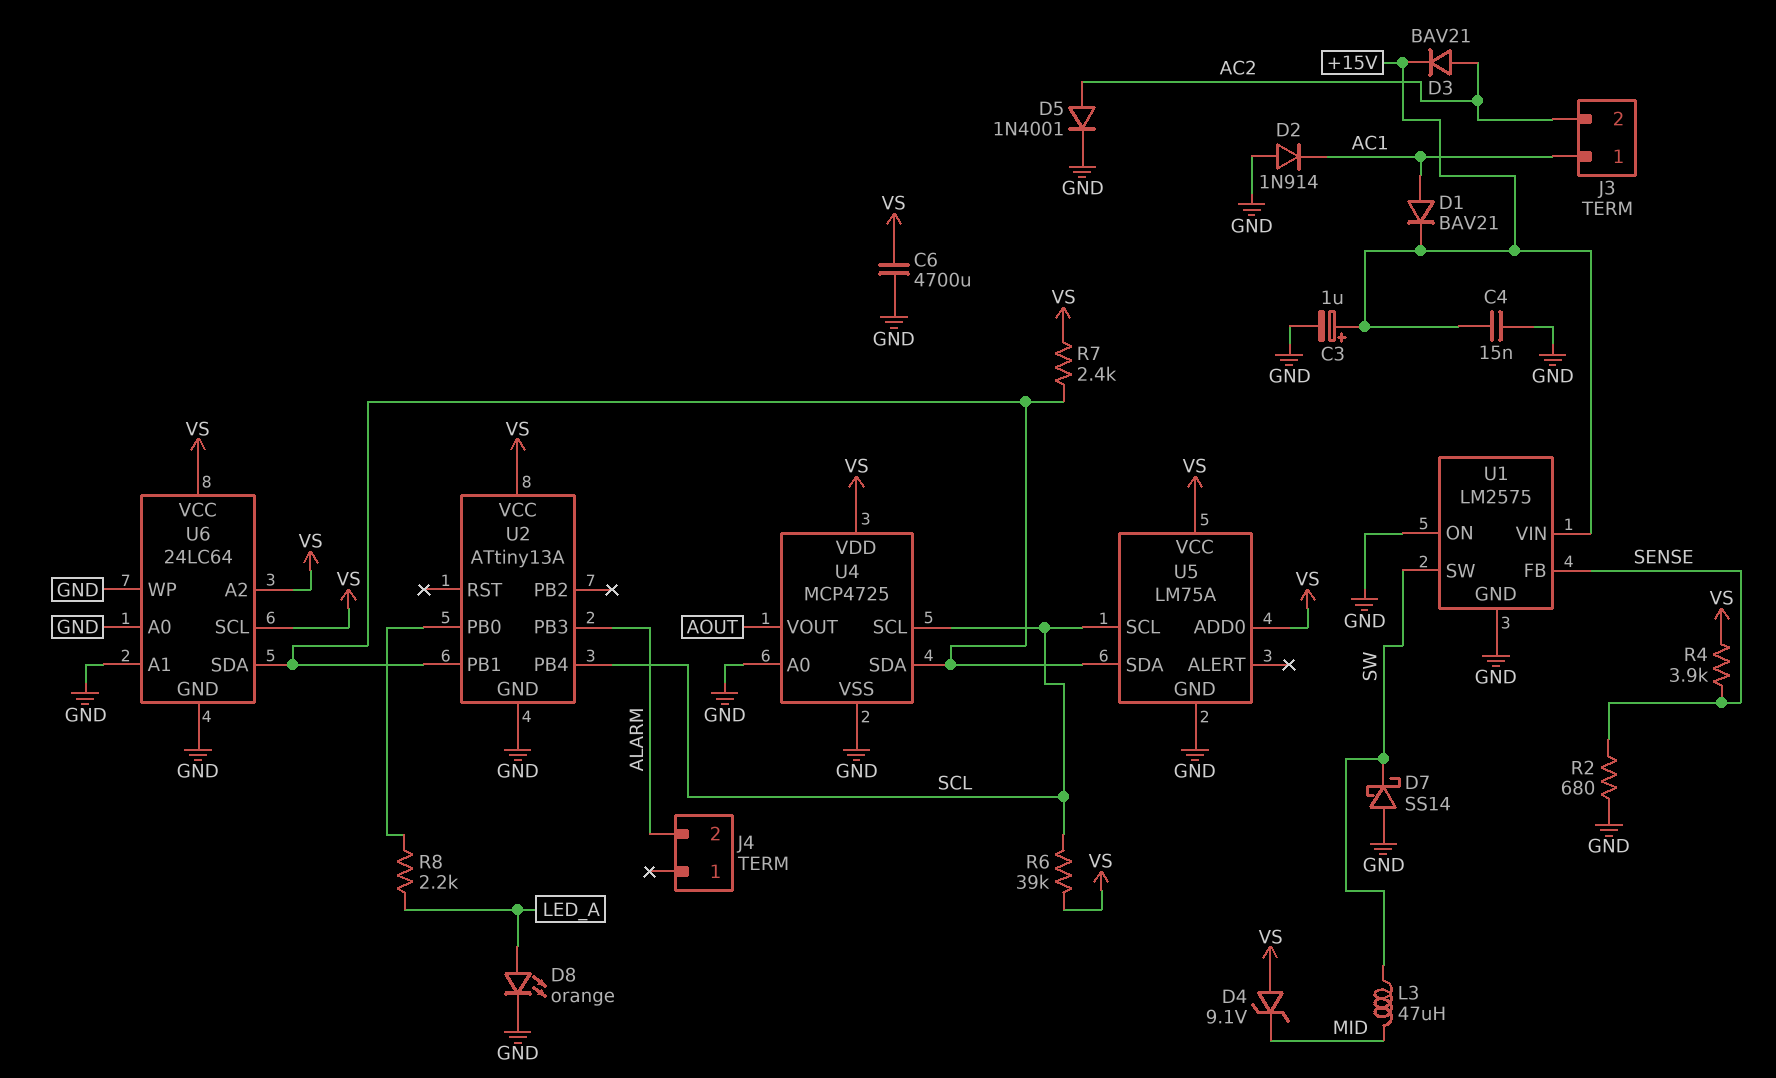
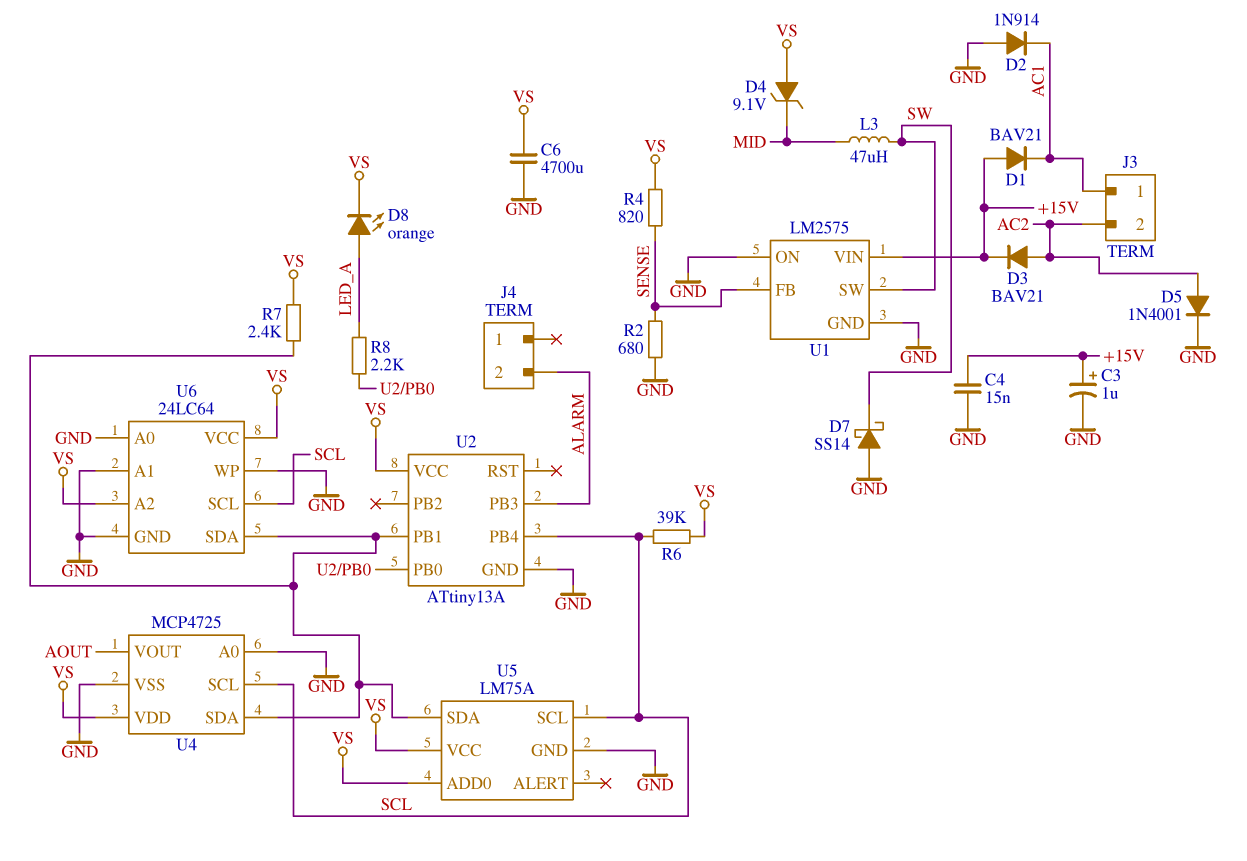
D1: diode BAV21 (A AC1, K +15V) -> diode BAV21 (A +15V, K AC1)
D8: LED orange (A LED_A, K GND) -> LED orange (A LED_A, K VS)
R4: 3.9k (SENSE, VS) -> 820 (SENSE, VS)
U6 pin SCL: VS -> SCL

